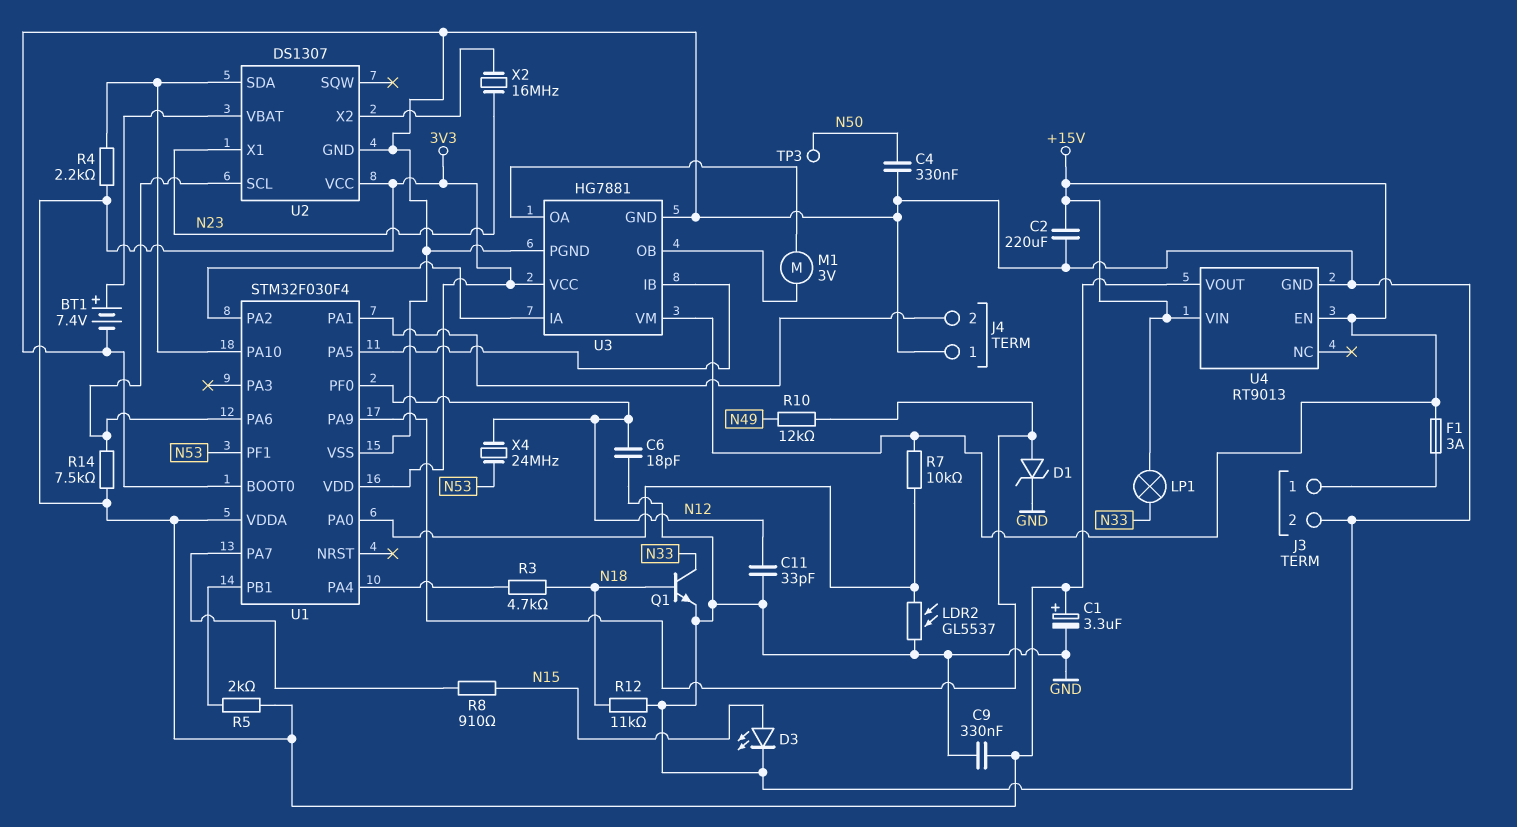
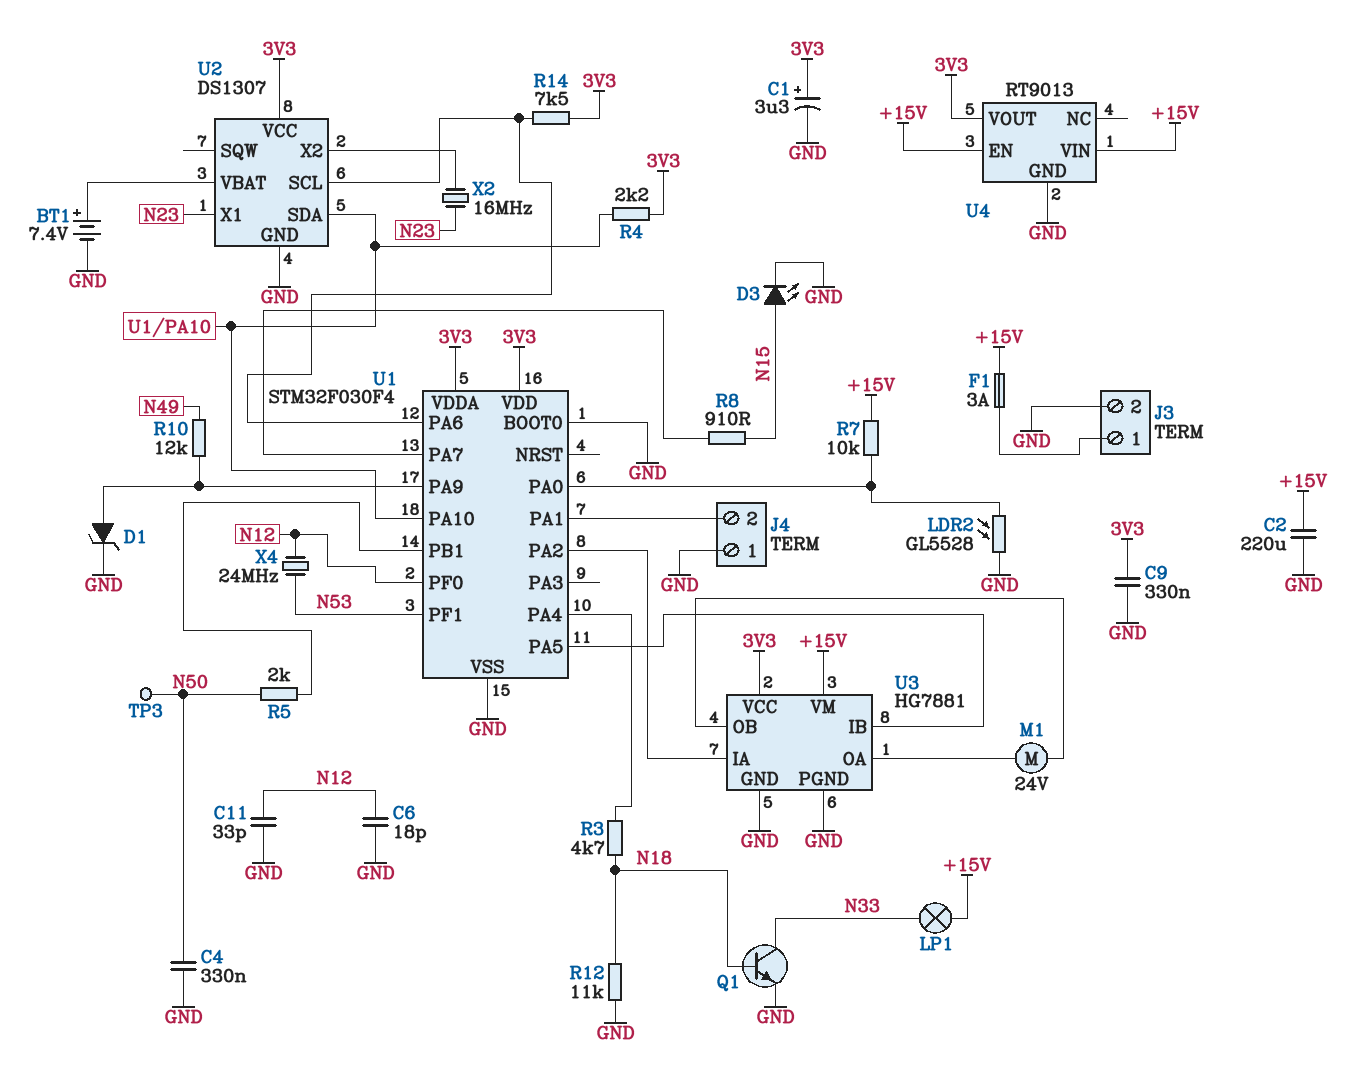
LDR2: GL5537 (GND, U1/PA0) -> GL5528 (GND, U1/PA0)
M1: motor 3V (U3/OA, U3/OB) -> motor 24V (U3/OA, U3/OB)
R5: 2k (3V3, U1/PB1) -> 2k (N50, U1/PB1)

